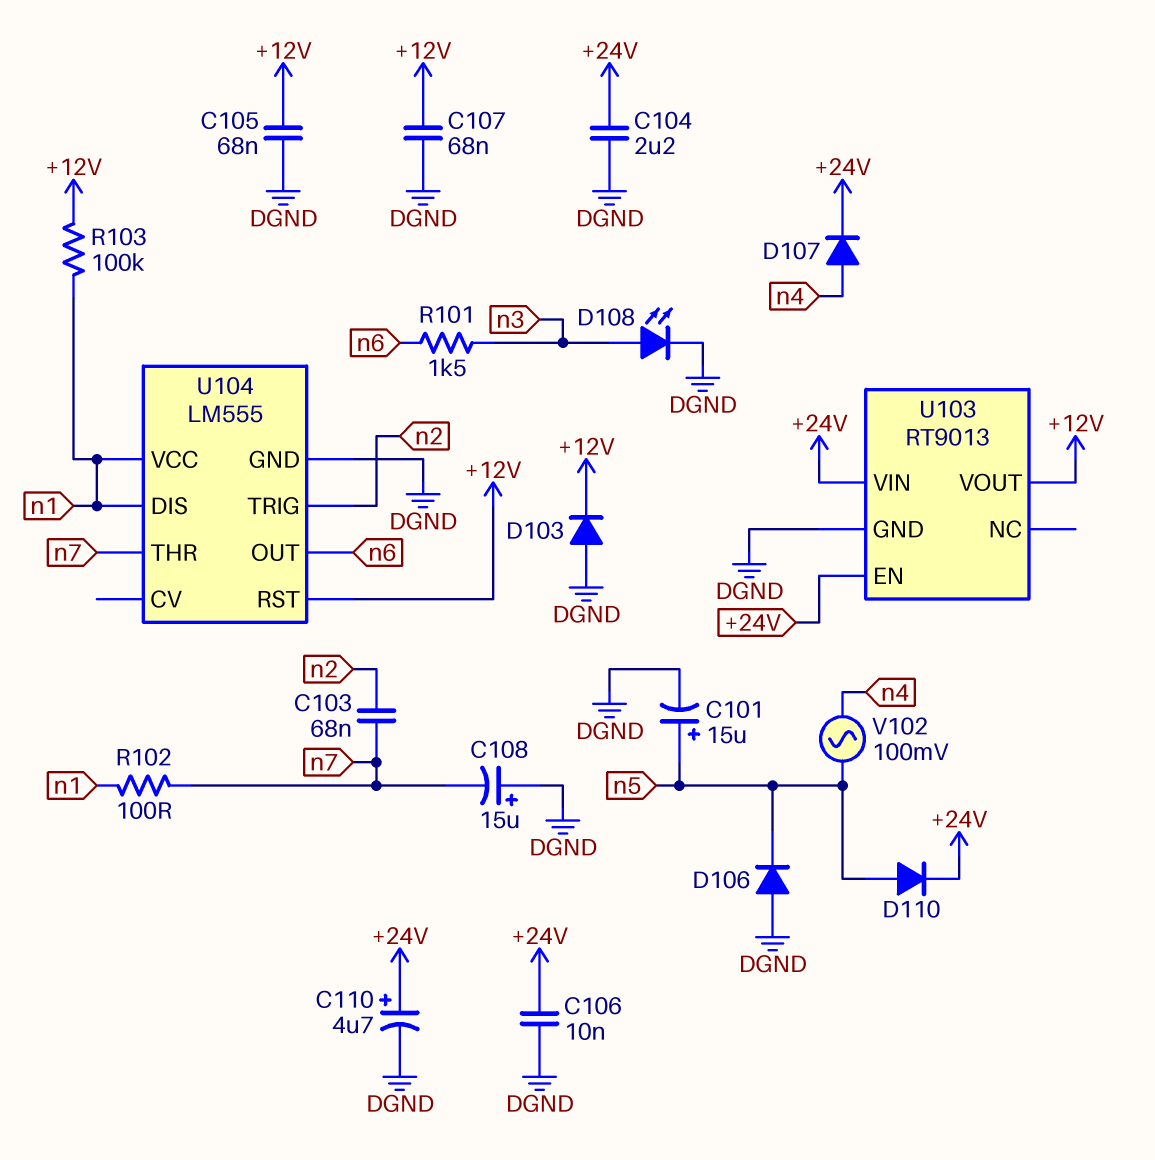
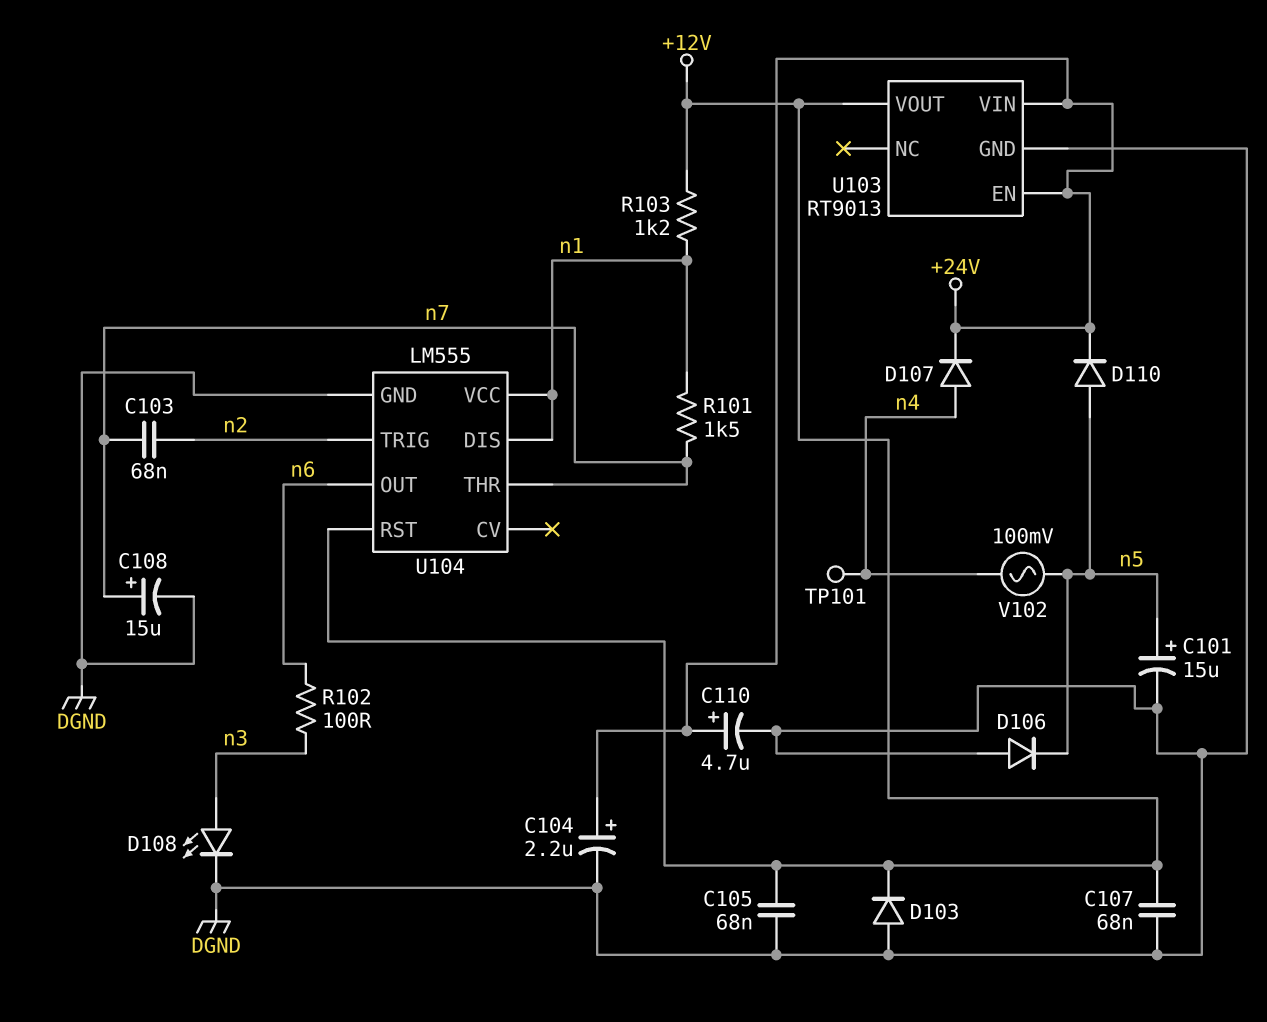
C104: 2.2uF (+24V, DGND) -> 2.2uF (plus +24V, minus DGND)
C106: 10nF (+24V, DGND) -> none
C108: 15uF (plus DGND, minus n7) -> 15uF (plus n7, minus DGND)
R101: 1.5k (n3, n6) -> 1.5k (n1, n7)
R102: 100 (n1, n7) -> 100 (n3, n6)
R103: 100k (+12V, n1) -> 1.2k (+12V, n1)
TP101: none -> test point (n4)

